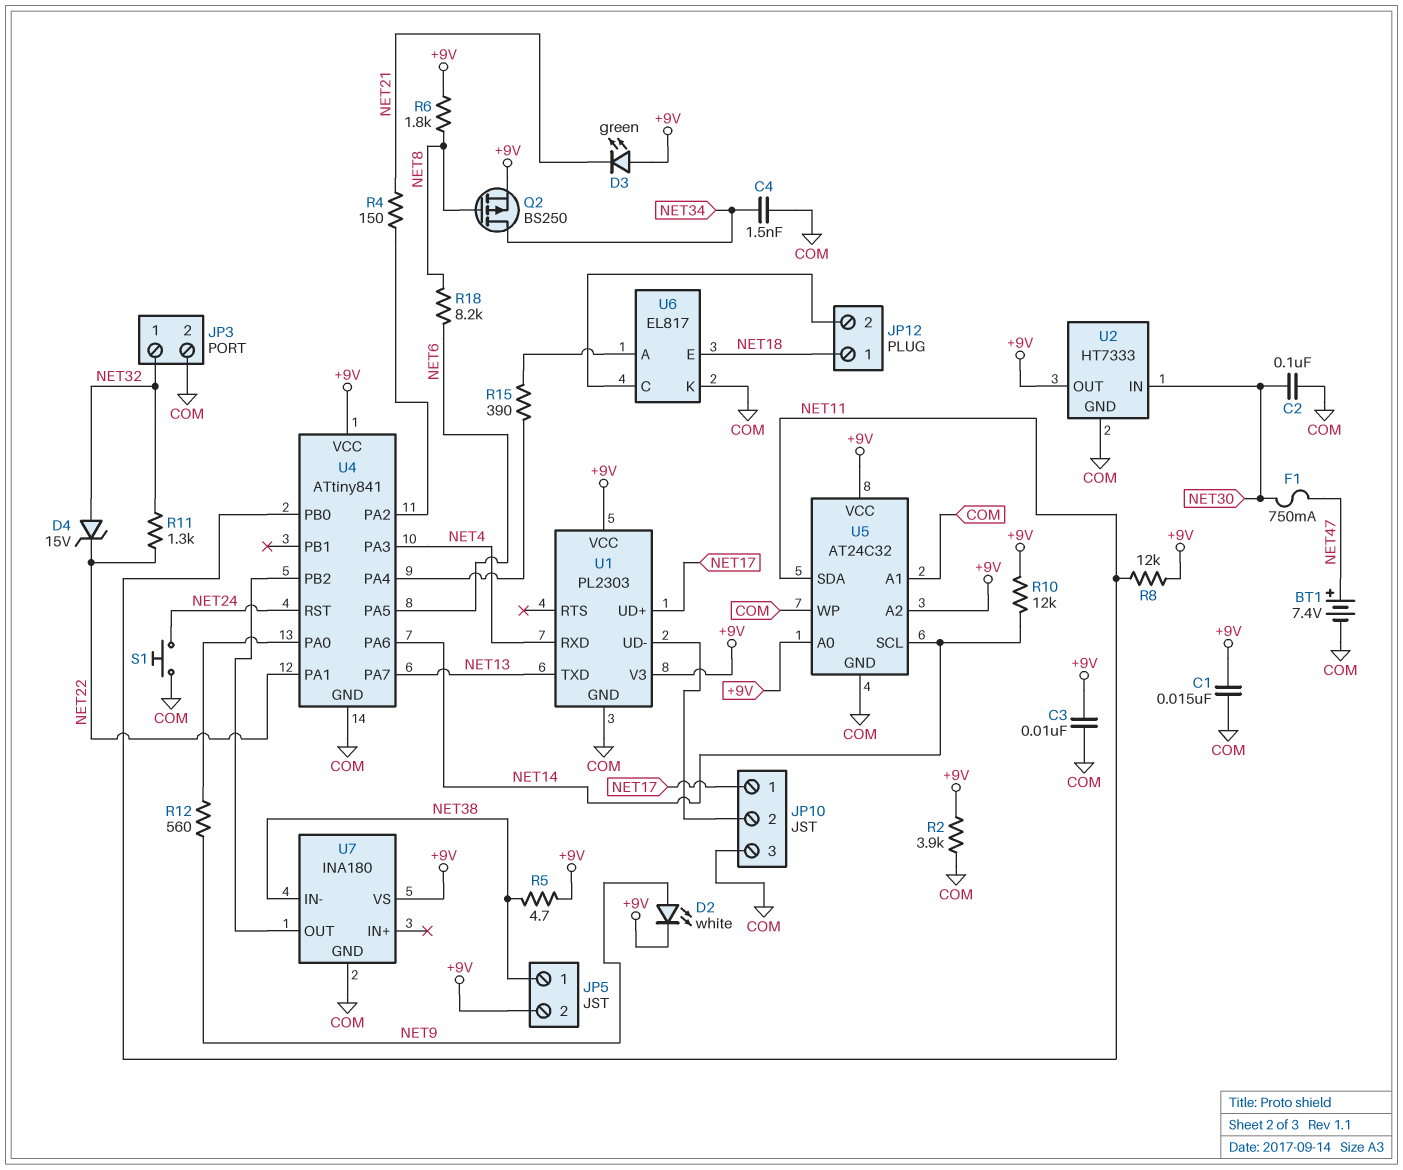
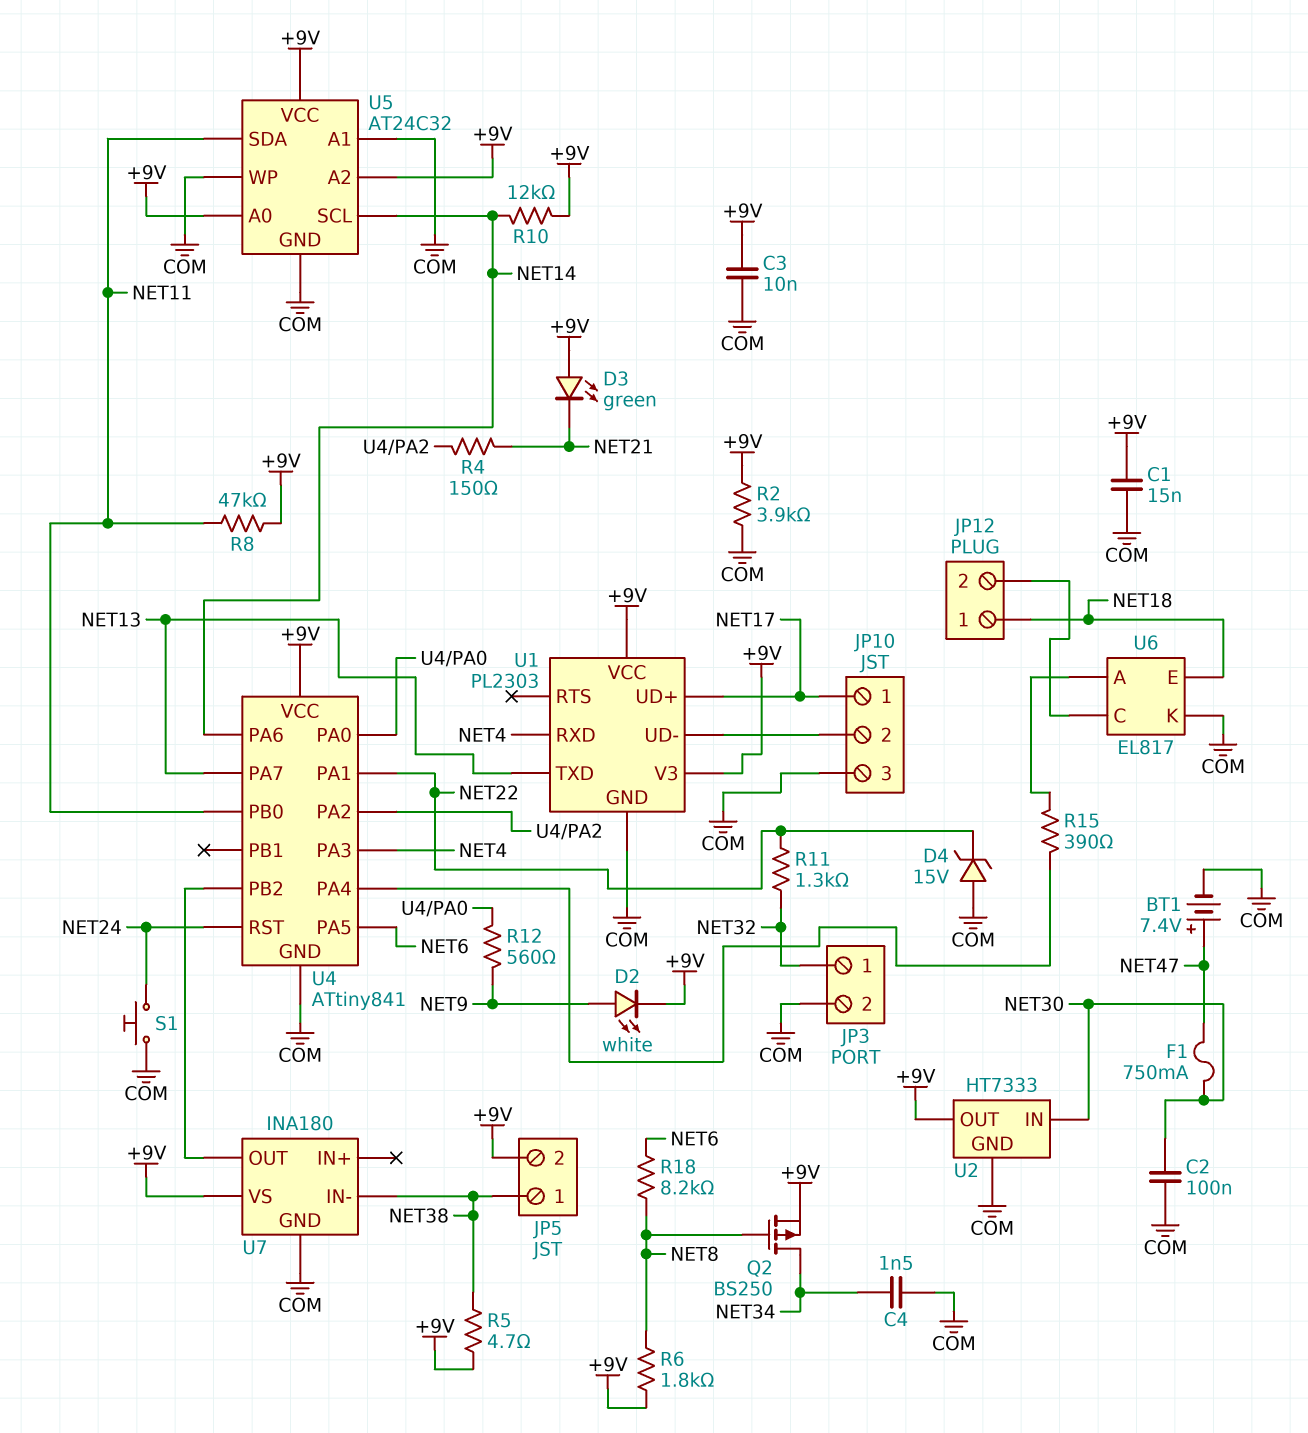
D4: zener 15V (A NET32, K NET22) -> zener 15V (A COM, K NET22)
R8: 12k (+9V, NET11) -> 47k (+9V, NET11)

